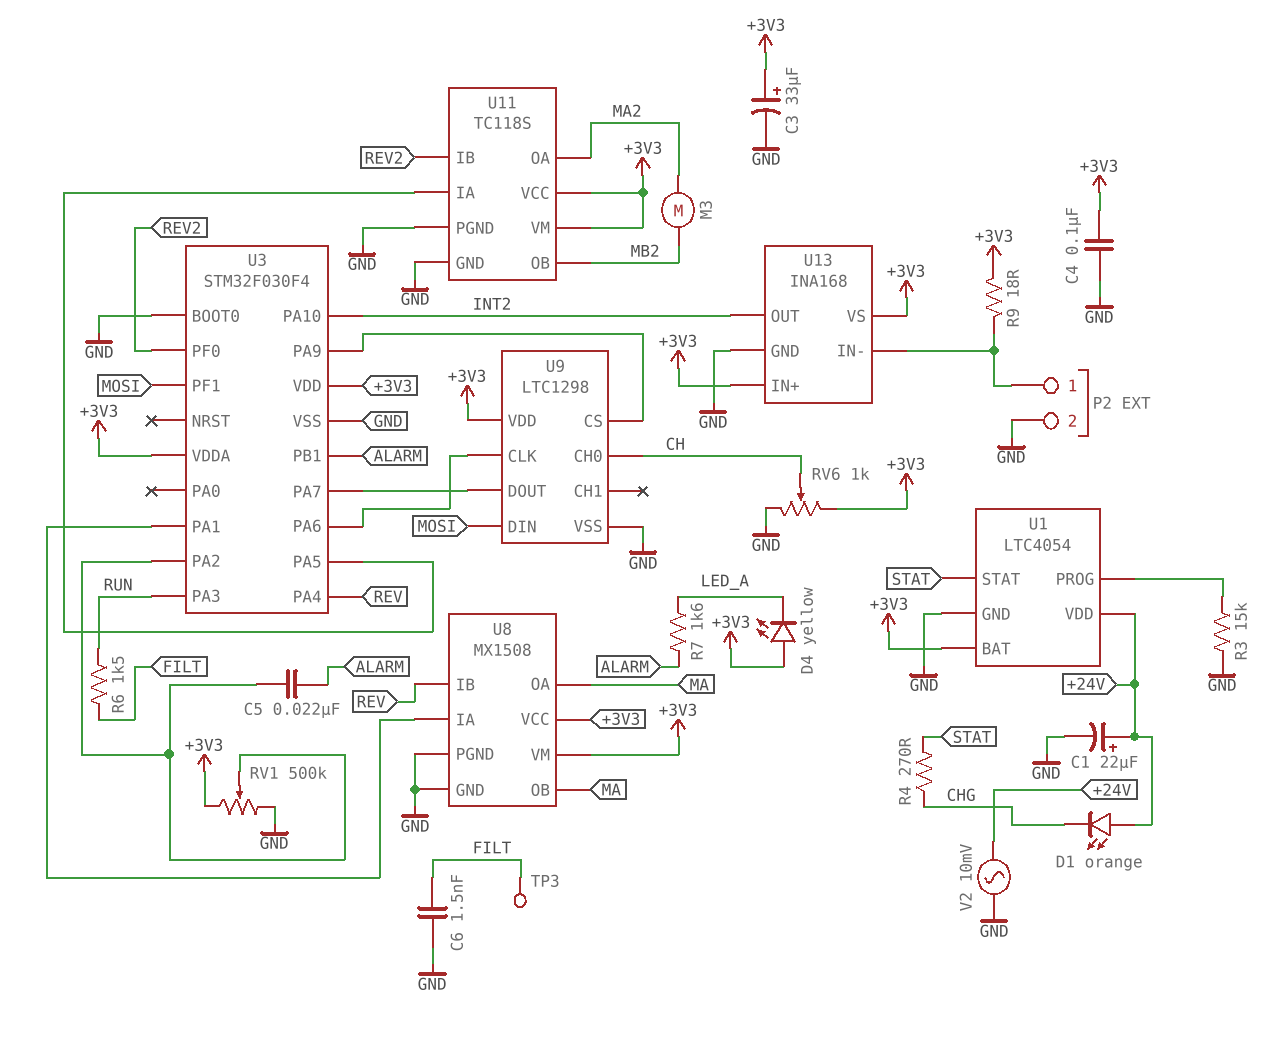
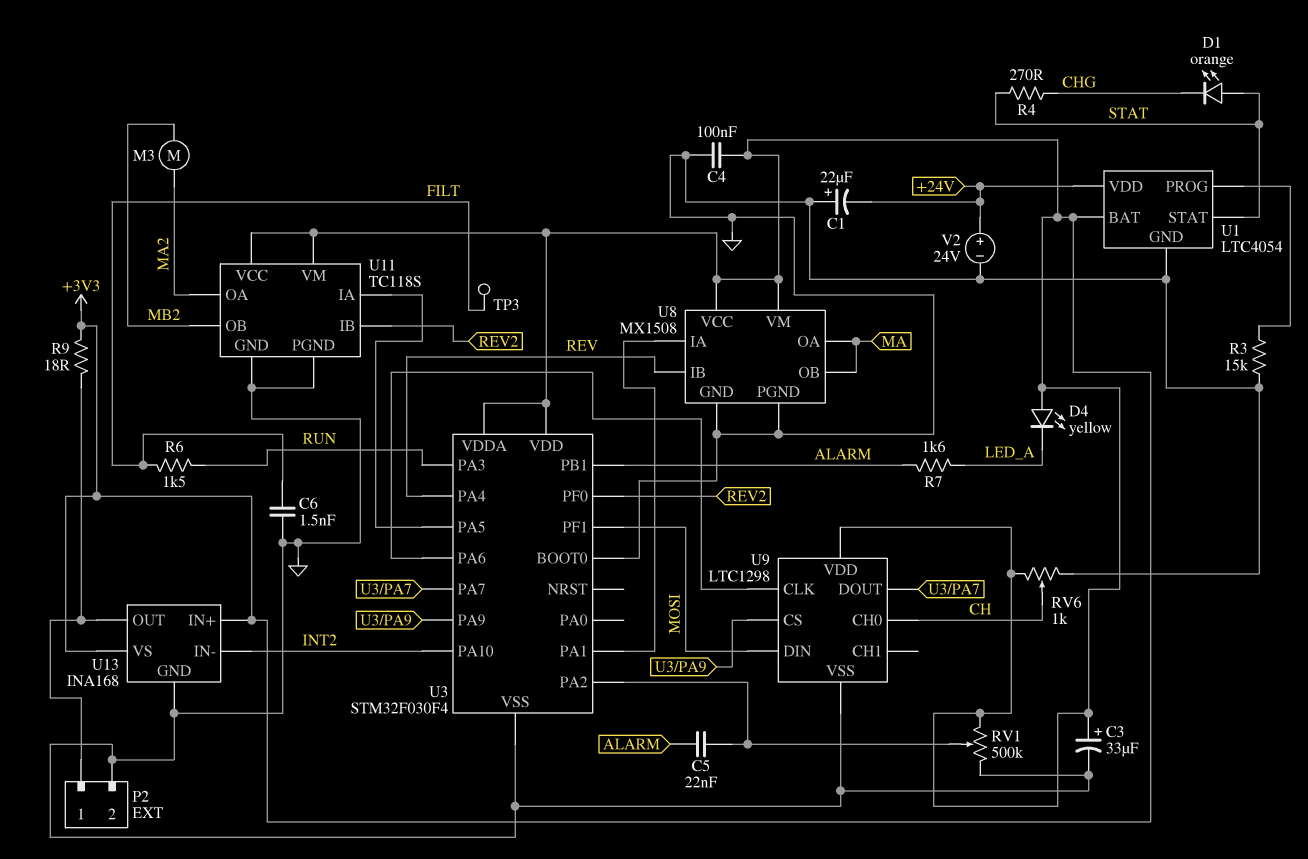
C1: 22uF (plus +24V, minus GND) -> 22uF (plus GND, minus +24V)
D1: LED orange (A +24V, K CHG) -> LED orange (A STAT, K CHG)
U13 pin IN-: P2/1 -> INT2
U13 pin OUT: INT2 -> P2/1
V2: AC 10mV (+24V, GND) -> 24V (plus +24V, minus GND)

